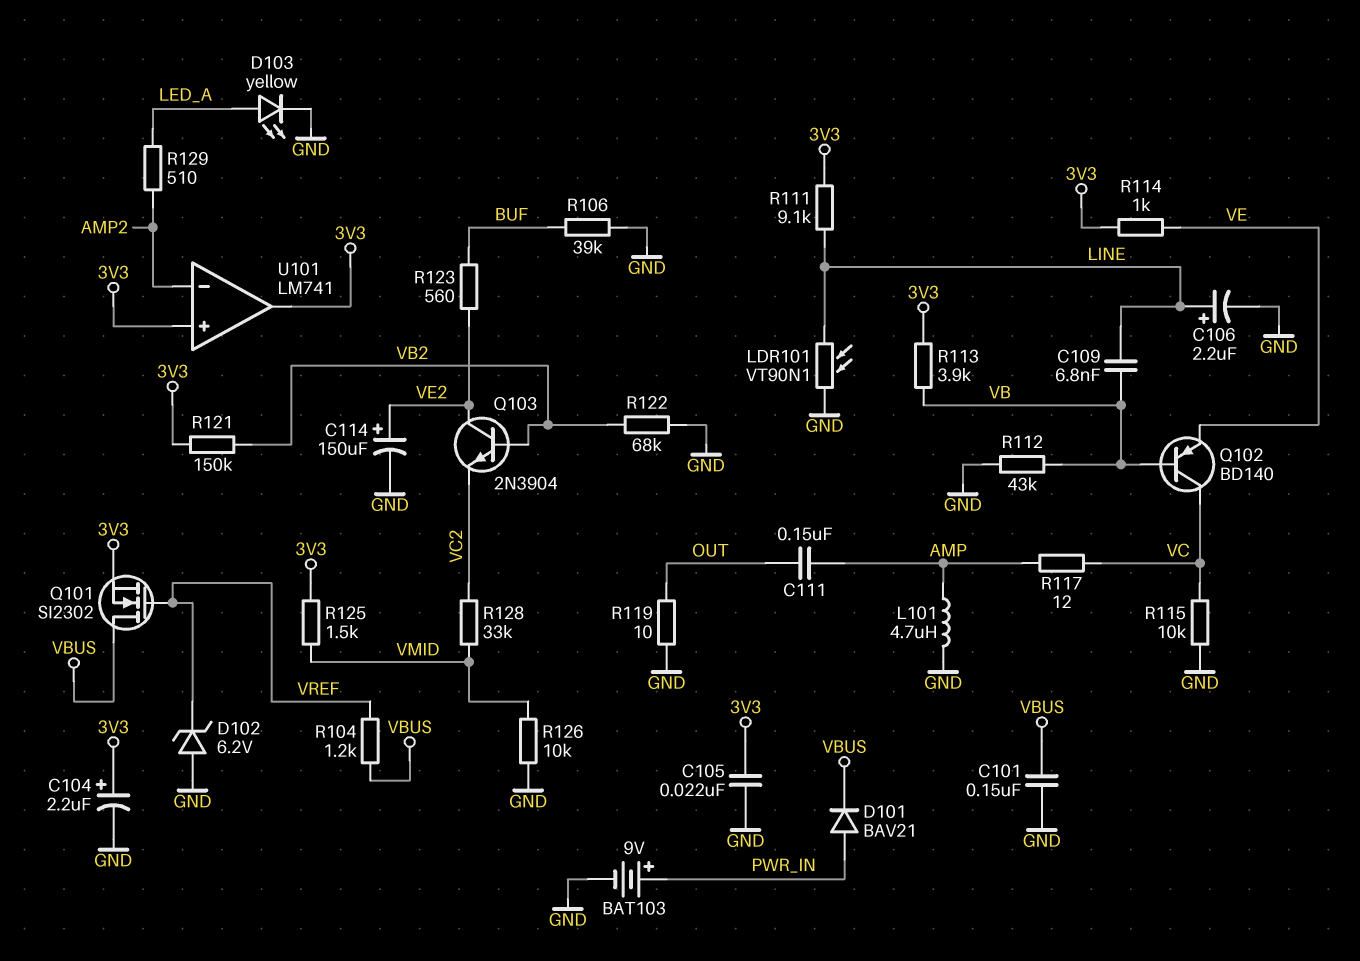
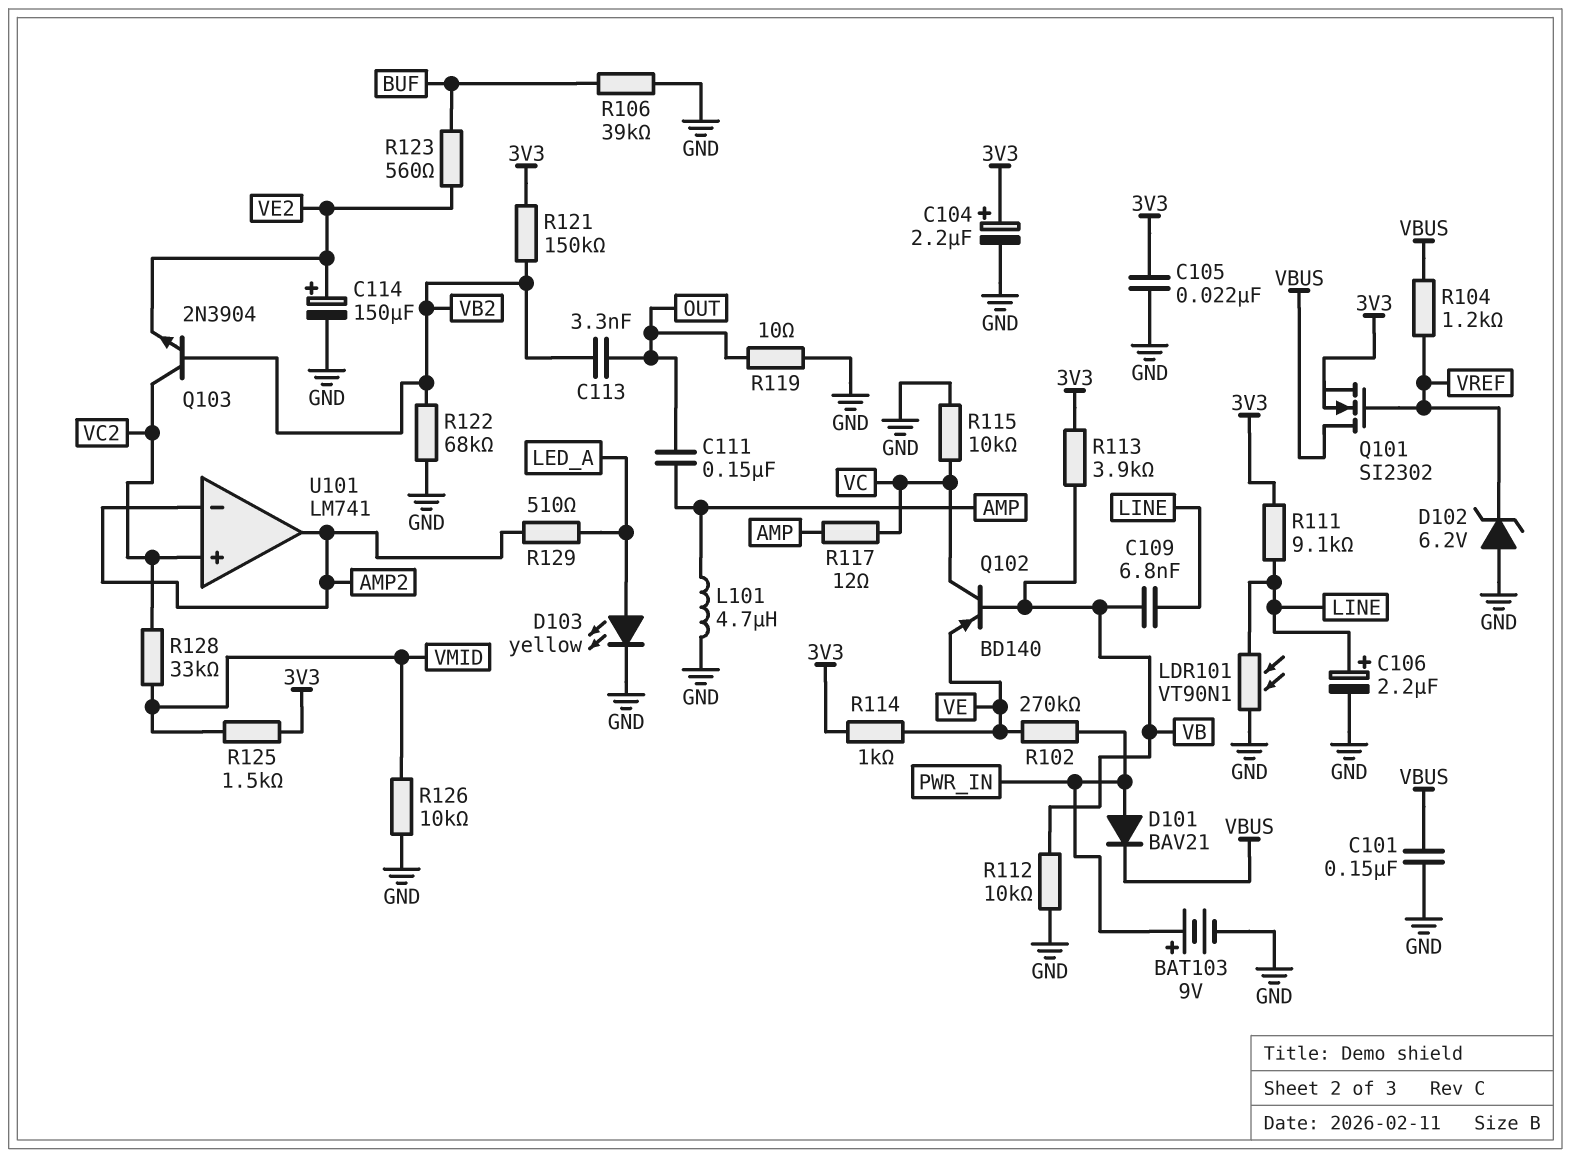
C113: none -> 3.3nF (OUT, VB2)
Q103: NPN 2N3904 (B VB2, C VE2, E VC2) -> NPN 2N3904 (B VB2, C VC2, E VE2)
R102: none -> 270k (PWR_IN, VE)
R112: 43k (GND, VB) -> 10k (GND, VB)
U101 pin in+: 3V3 -> VC2
U101 pin out: 3V3 -> AMP2

